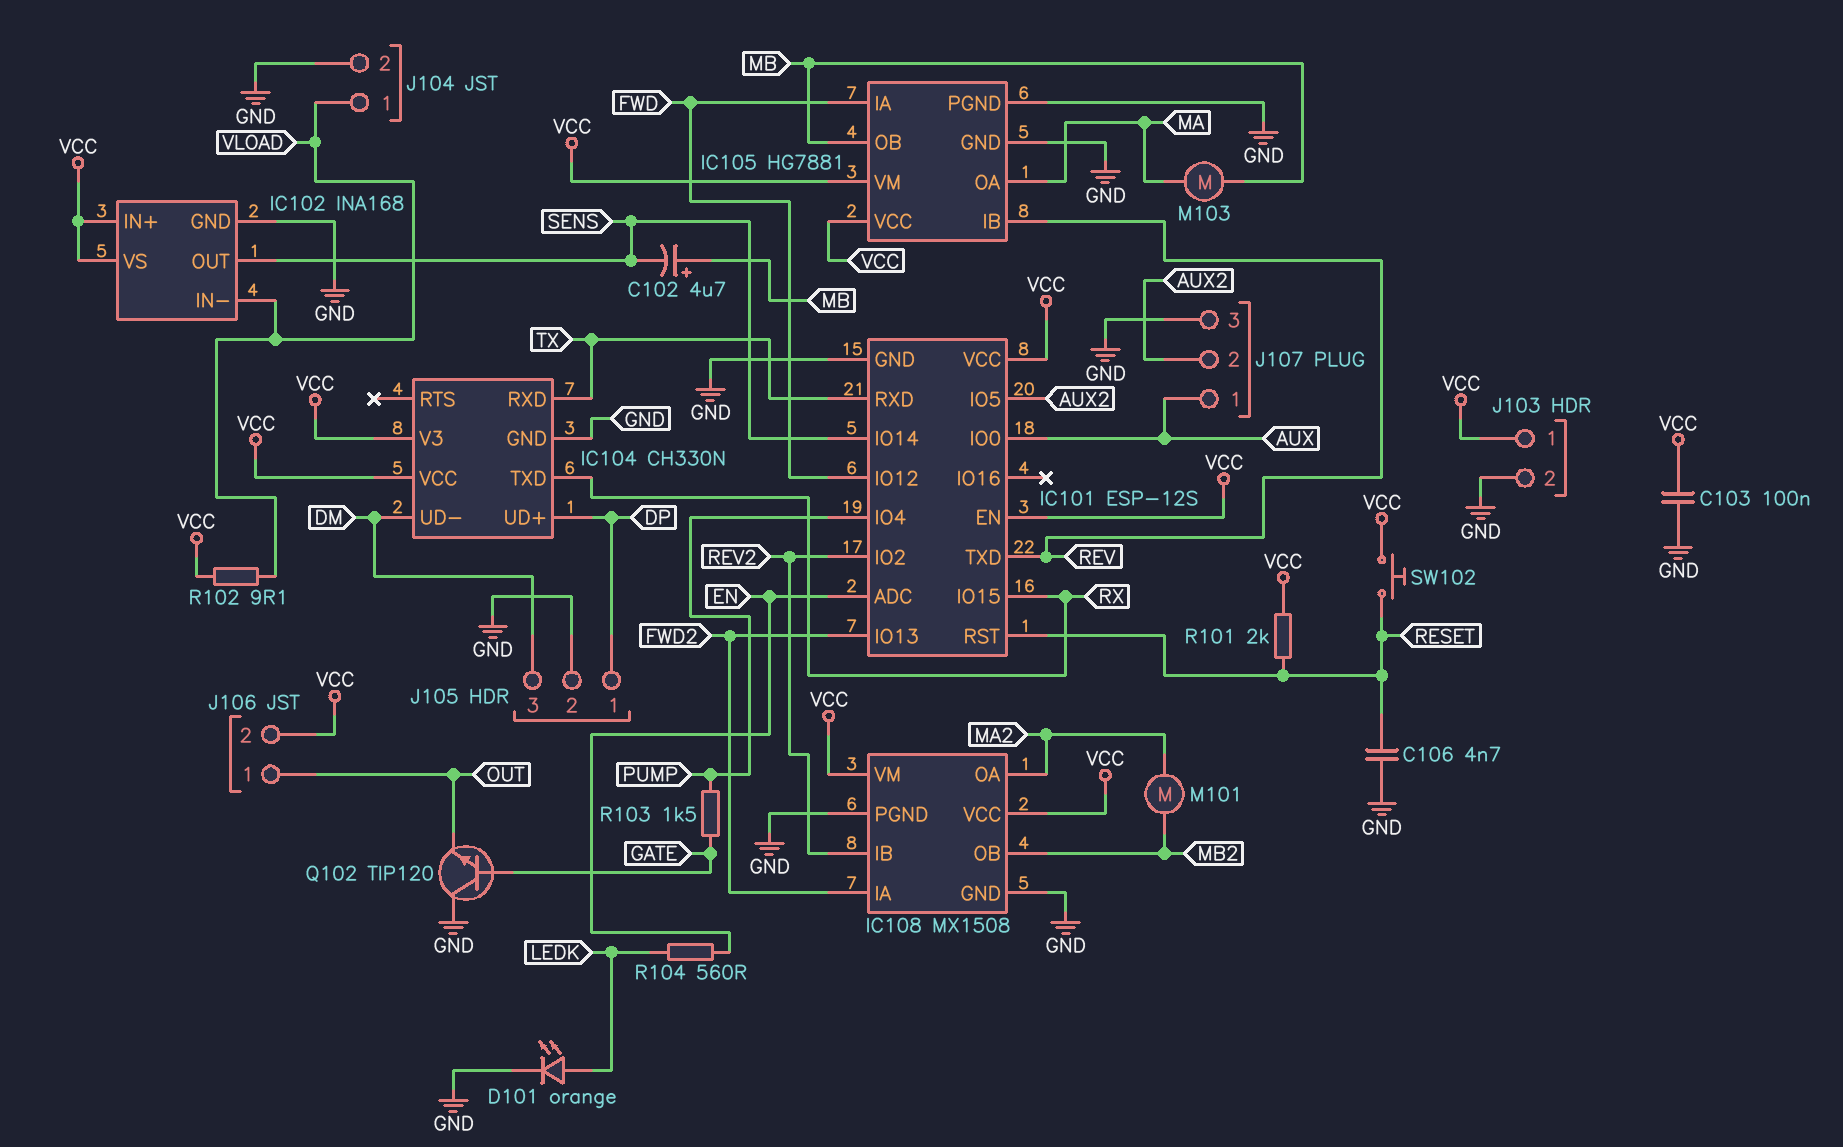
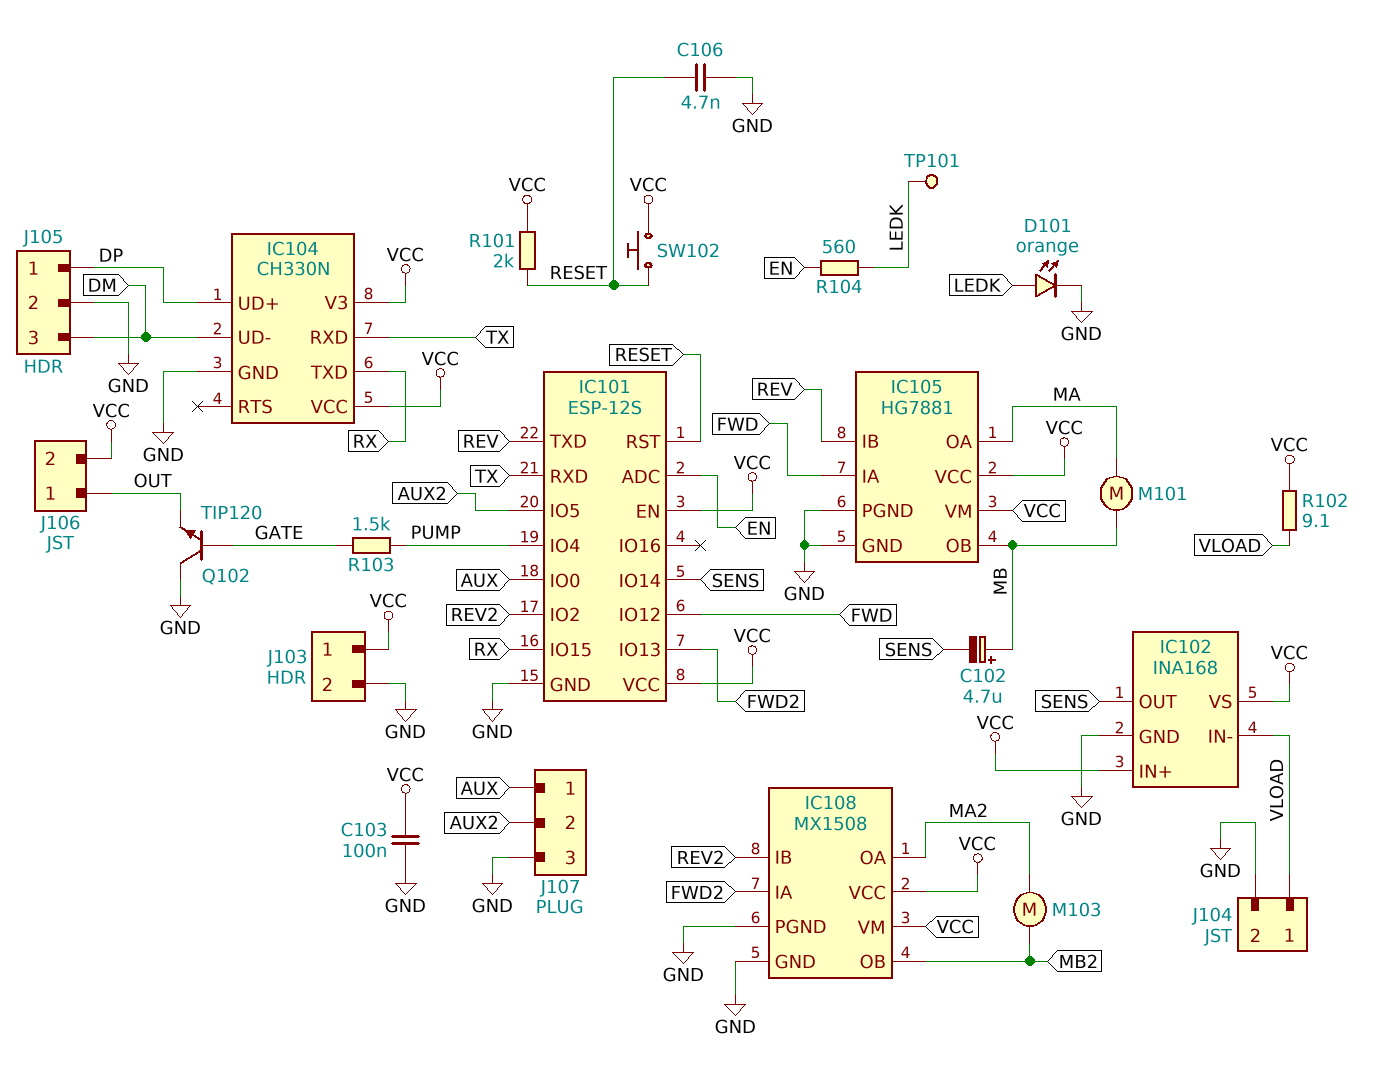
M101: motor (MA2, MB2) -> motor (MA, MB)
M103: motor (MA, MB) -> motor (MA2, MB2)
TP101: none -> test point (LEDK)

